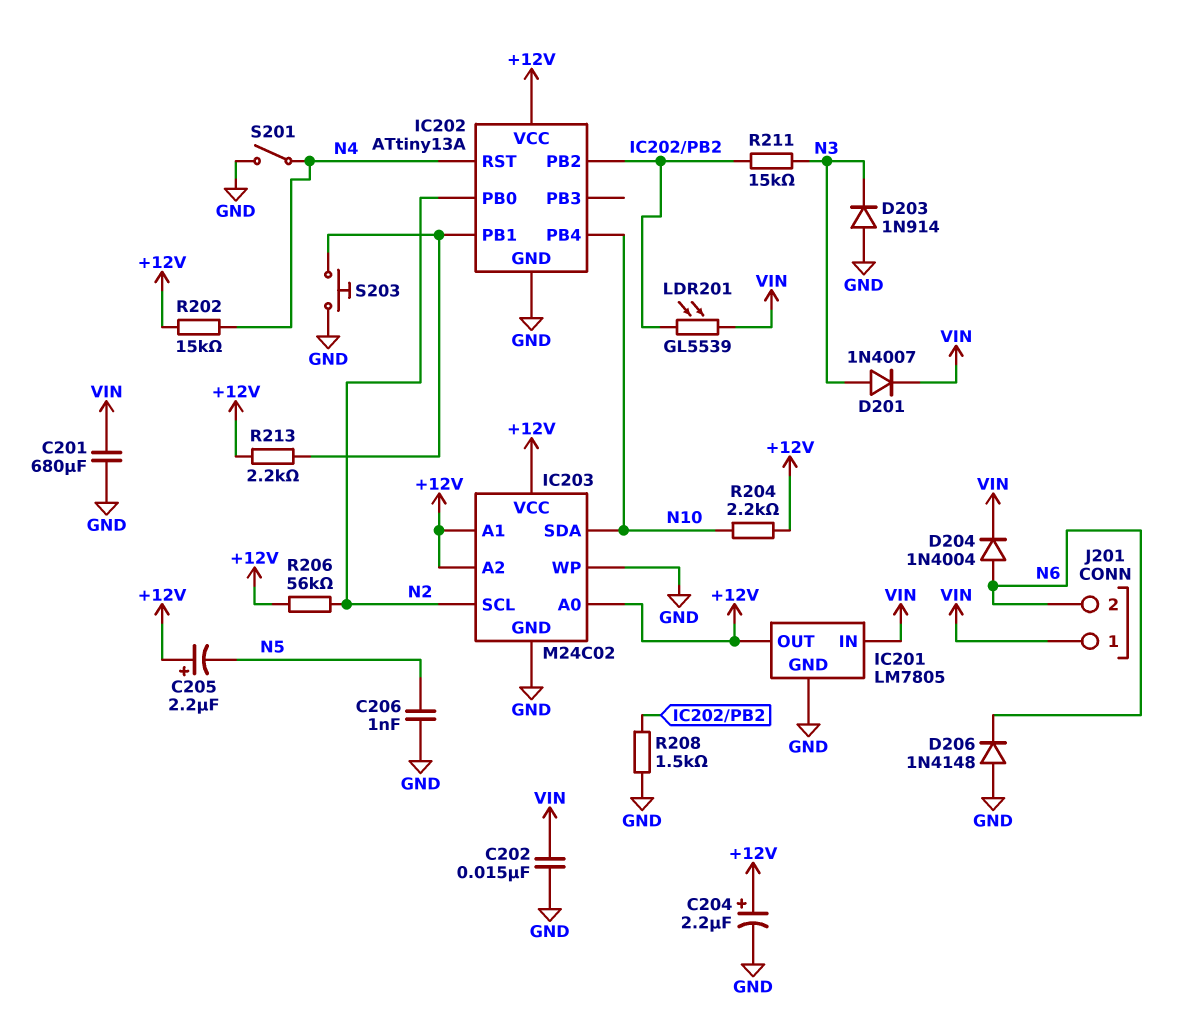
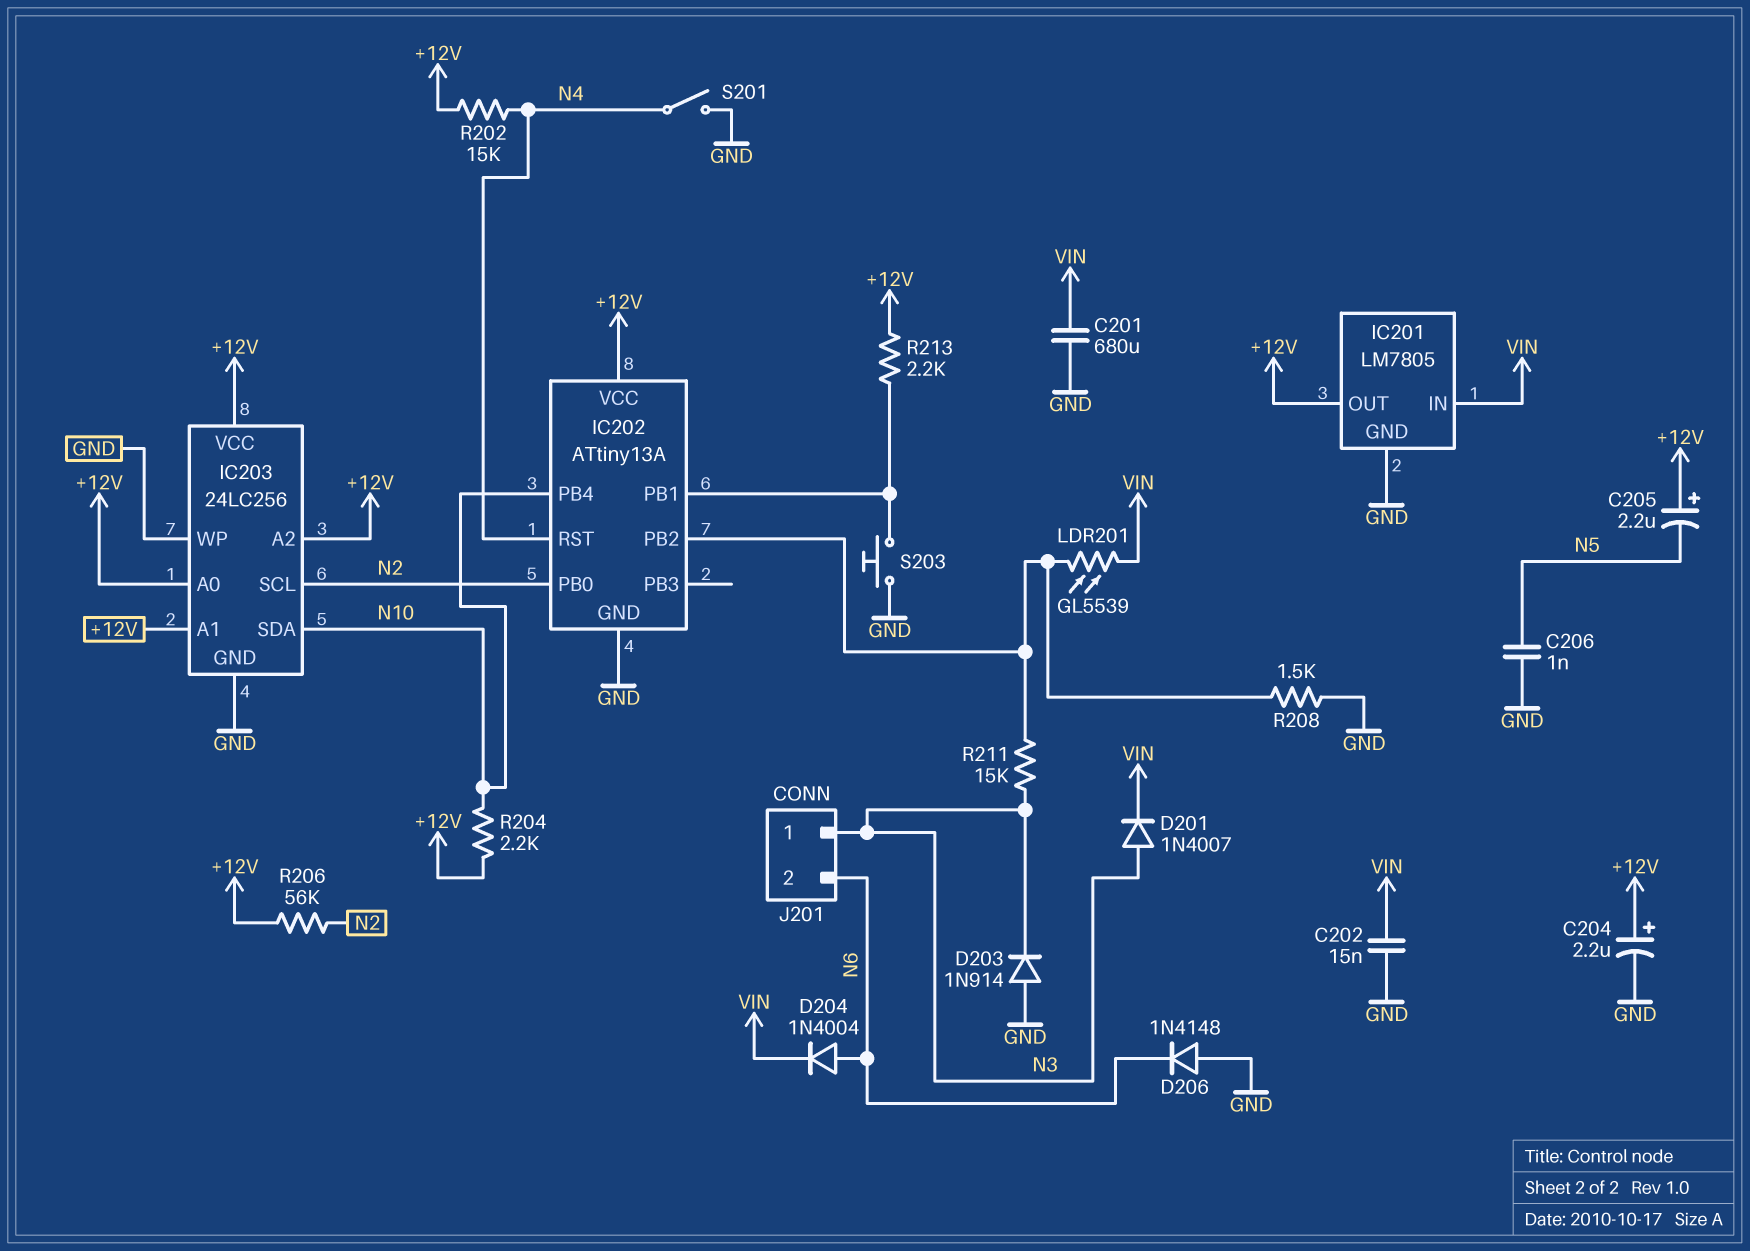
IC203: M24C02 -> 24LC256
J201 pin 1: VIN -> N3

